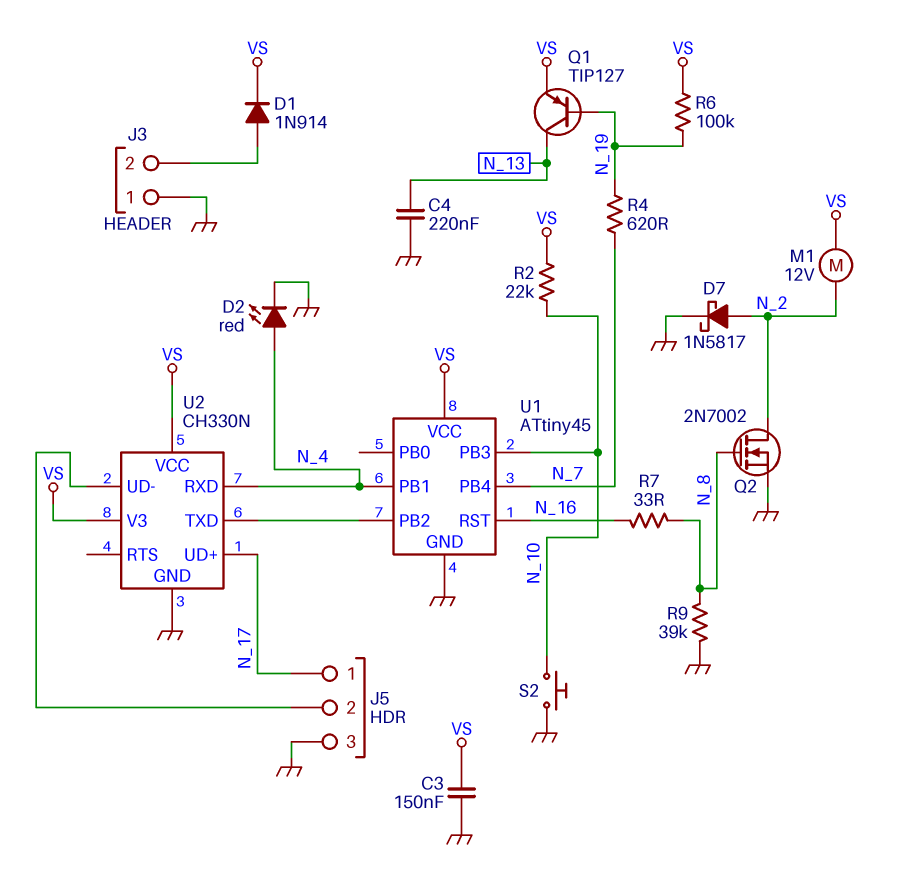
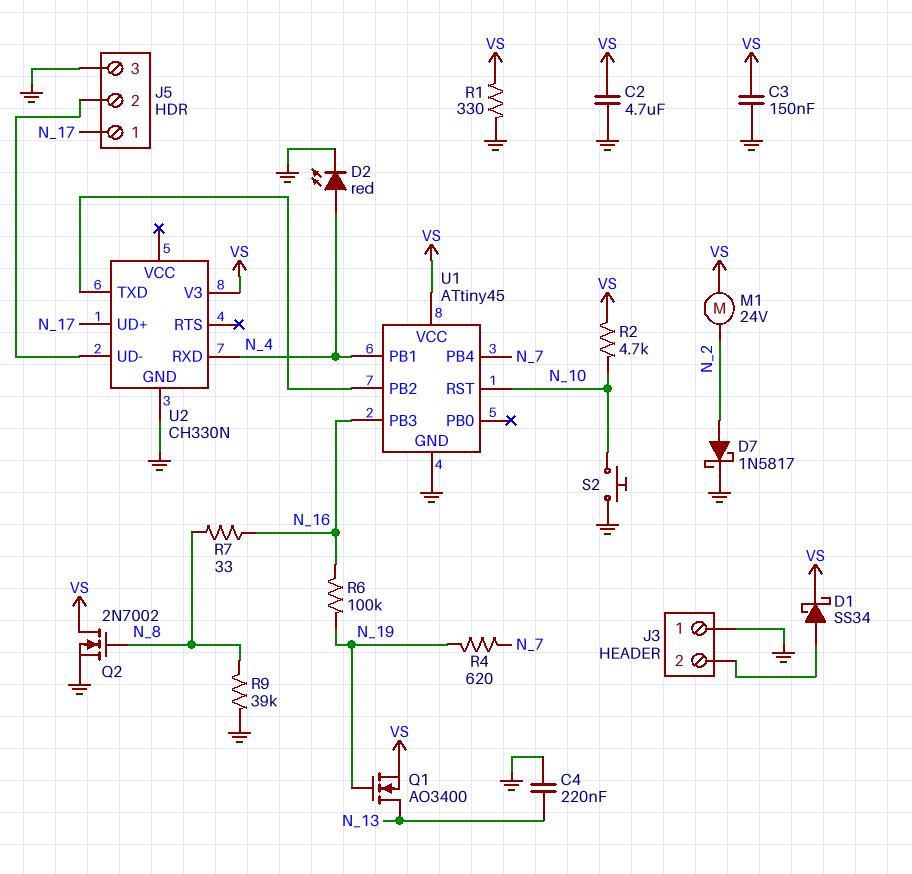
C2: none -> 4.7uF (GND, VS)
D1: diode 1N914 (A J3/2, K VS) -> schottky SS34 (A J3/2, K VS)
M1: motor 12V (N_2, VS) -> motor 24V (N_2, VS)
Q1: PNP TIP127 (B N_19, C N_13, E VS) -> NMOS AO3400 (G N_19, D N_13, S VS)
Q2: NMOS 2N7002 (G N_8, D N_2, S GND) -> NMOS 2N7002 (G N_8, D VS, S GND)
R1: none -> 330 (GND, VS)
R2: 22k (N_10, VS) -> 4.7k (N_10, VS)
R6: 100k (N_19, VS) -> 100k (N_16, N_19)
U1 pin PB3: N_10 -> N_16
U1 pin RST: N_16 -> N_10
U2 pin VCC: VS -> none

